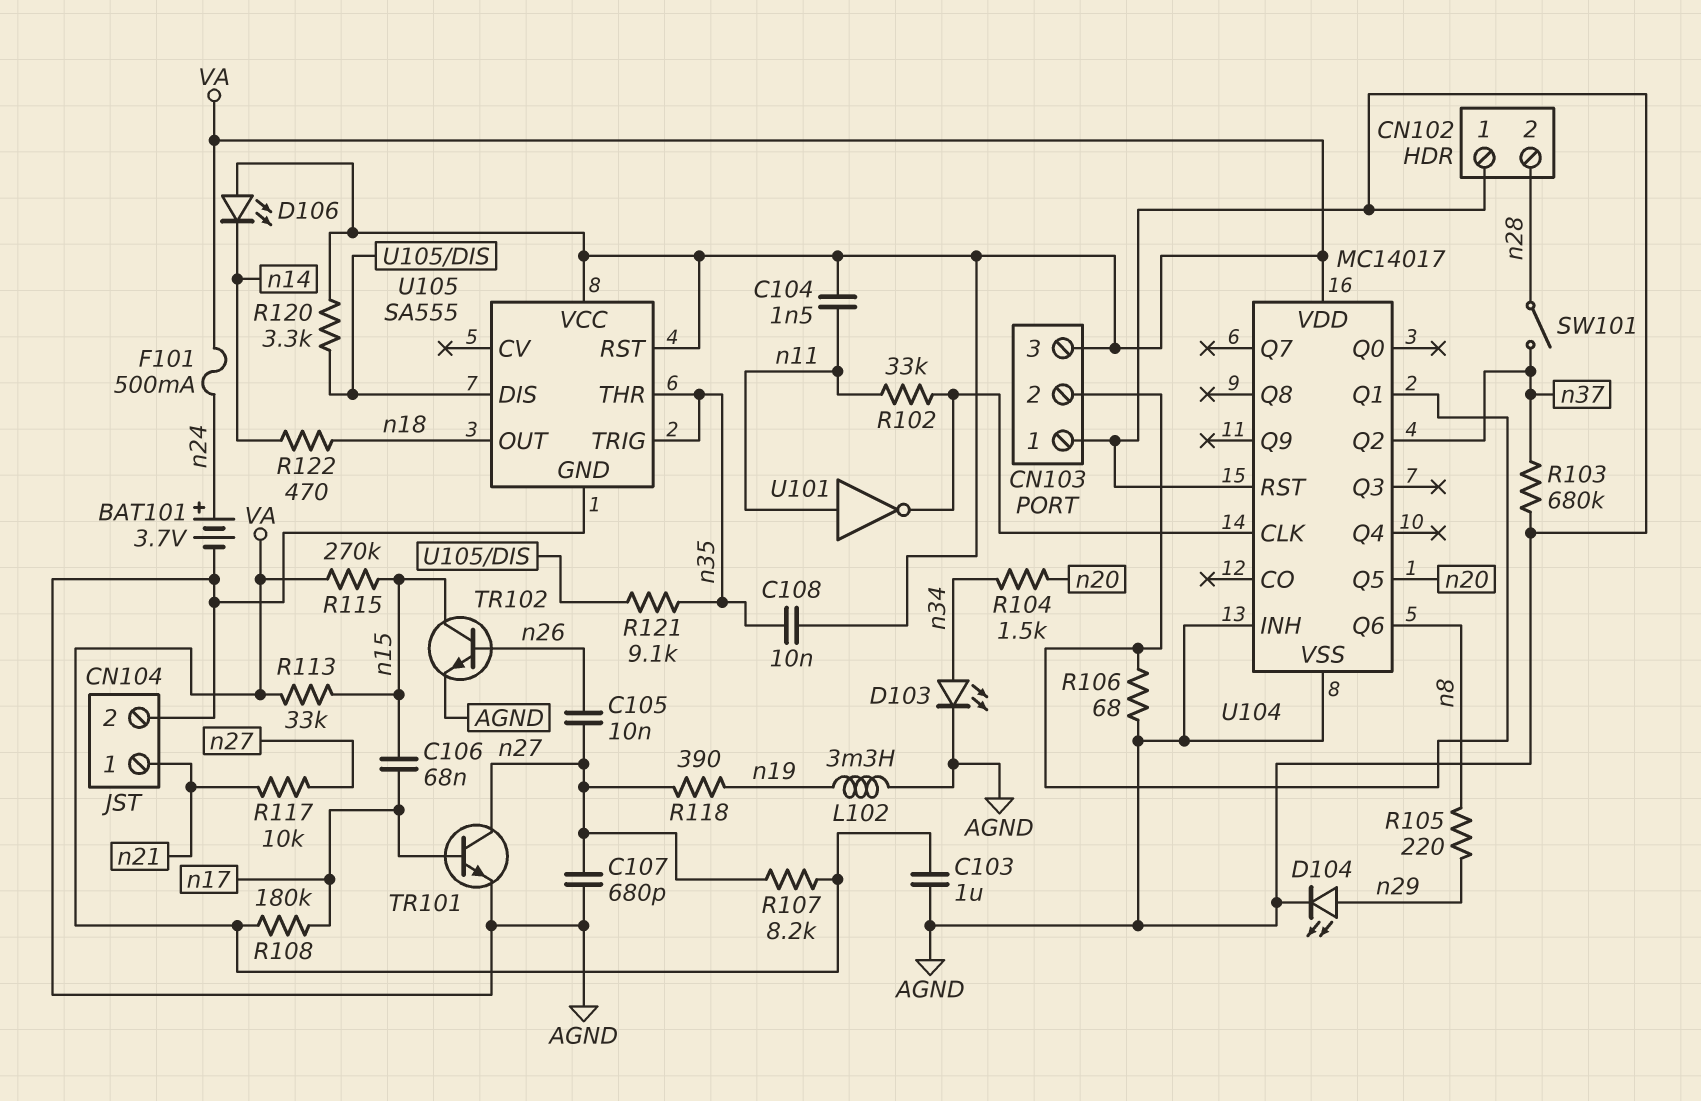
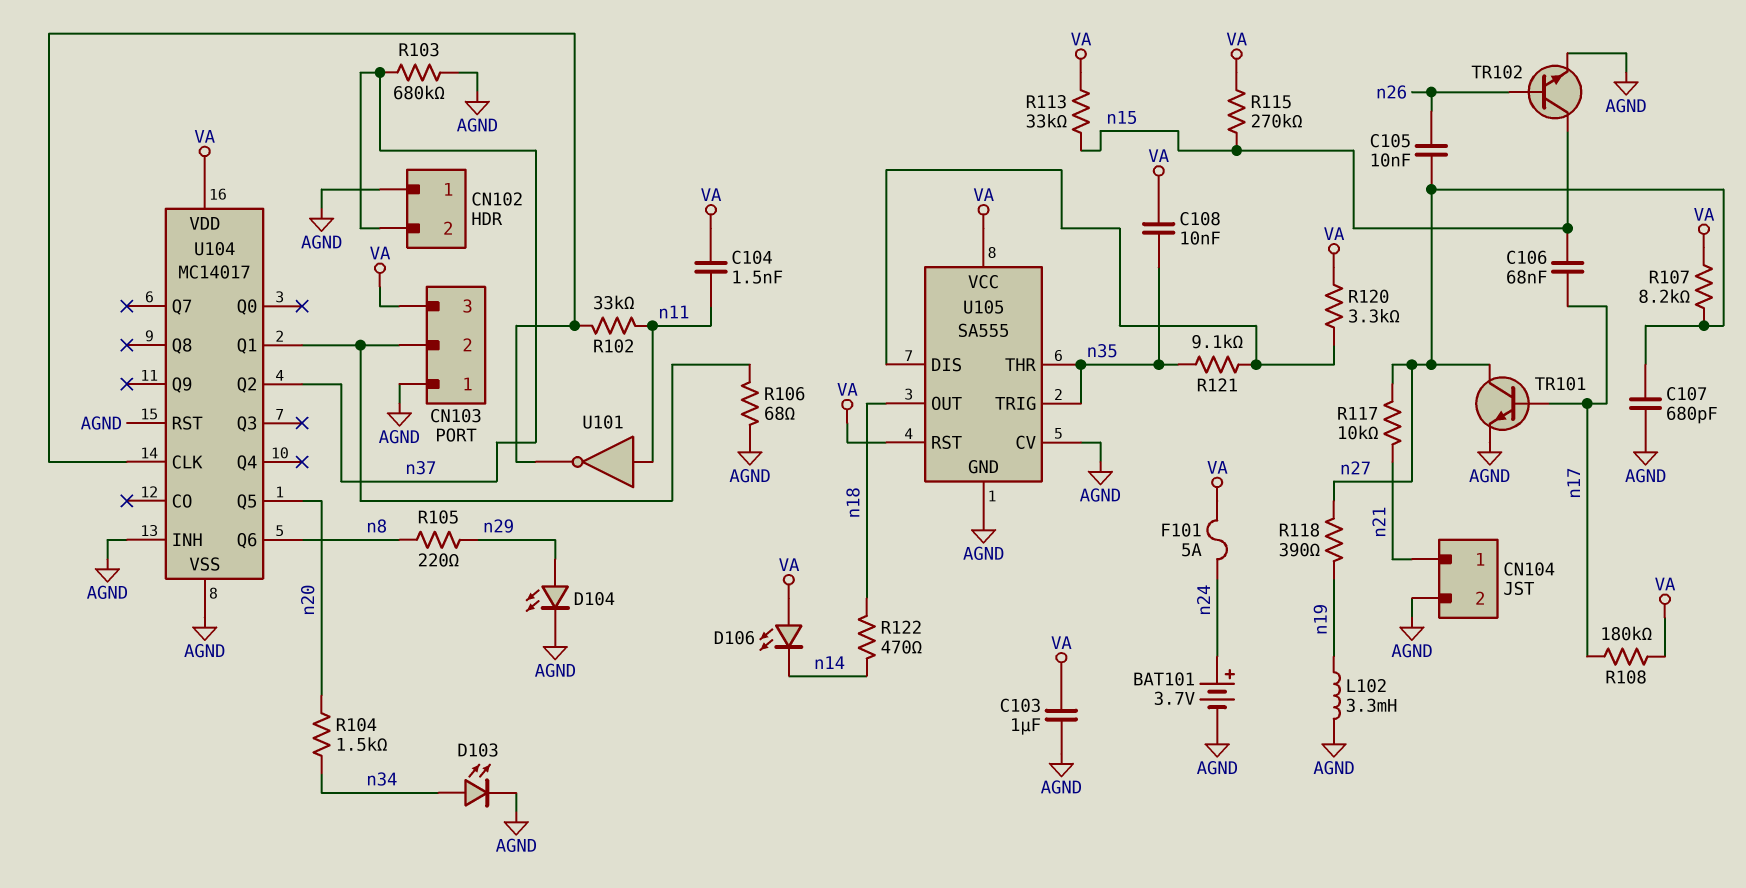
CN102 pin 2: n28 -> n37
F101: 500mA (VA, n24) -> 5A (VA, n24)
SW101: switch (n28, n37) -> none
U105 pin CV: none -> AGND

